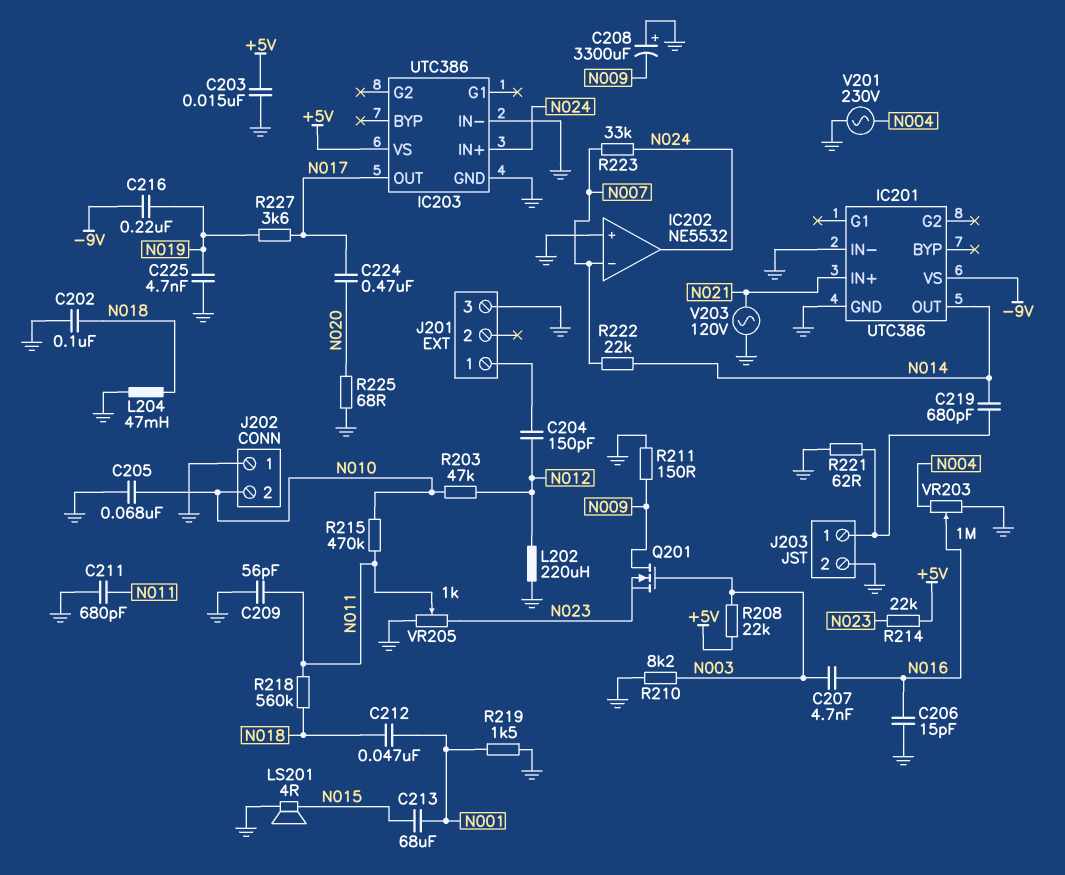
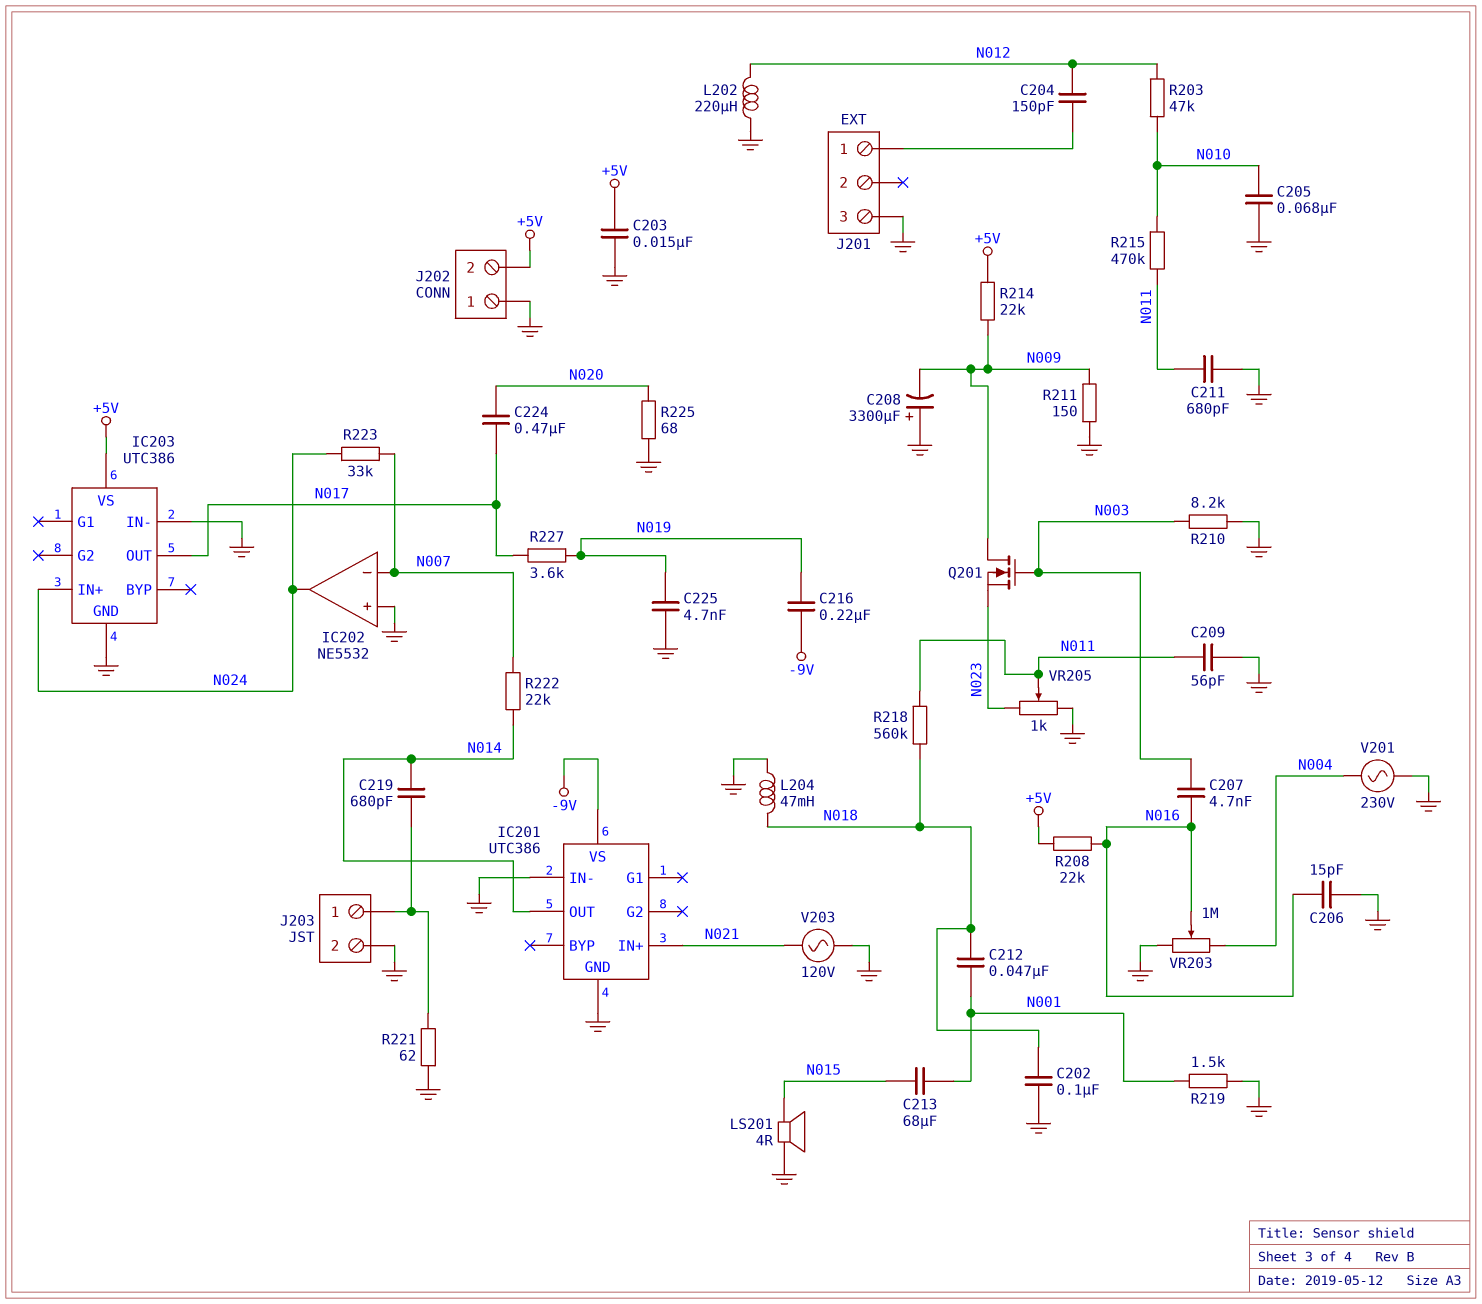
J202 pin 2: N010 -> +5V
R208: 22k (+5V, N003) -> 22k (+5V, N016)
R214: 22k (+5V, N023) -> 22k (+5V, N009)

